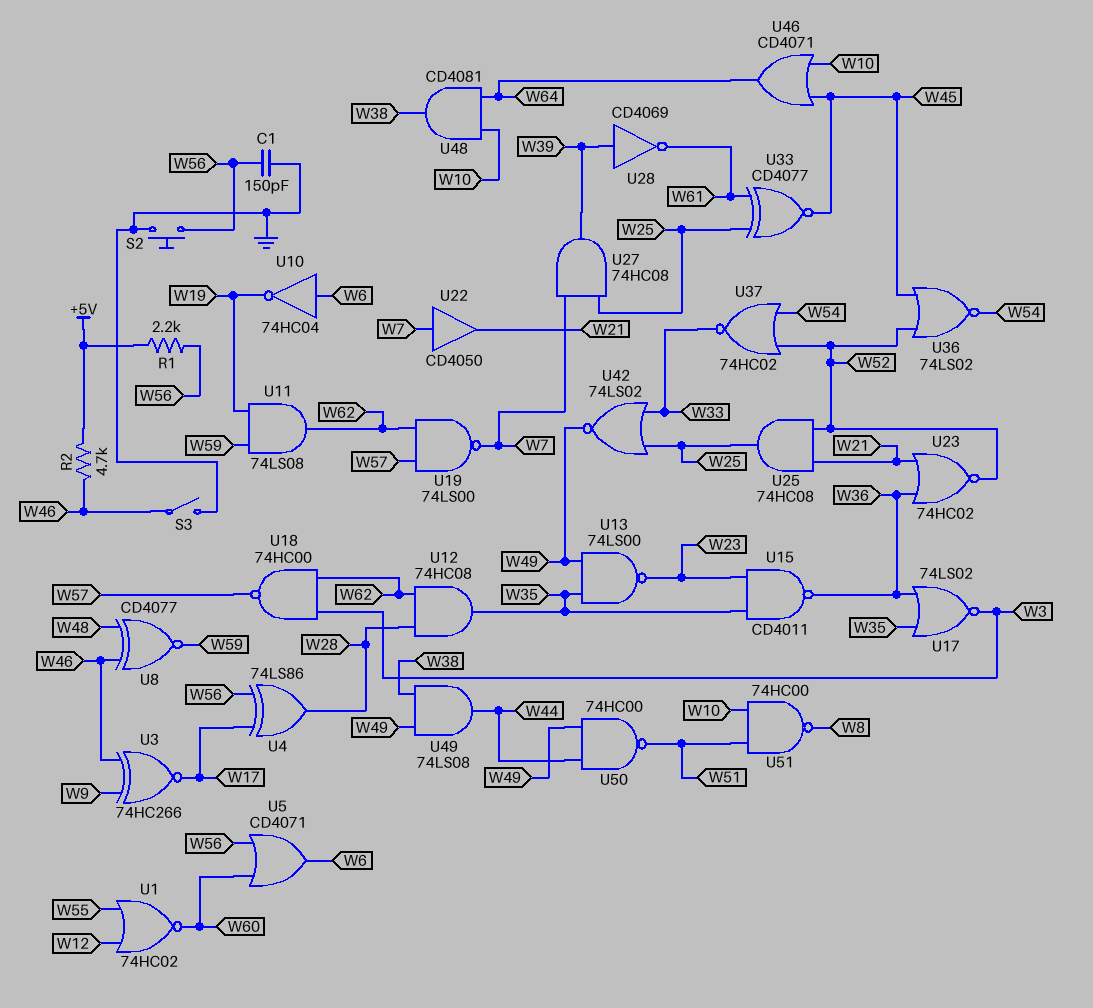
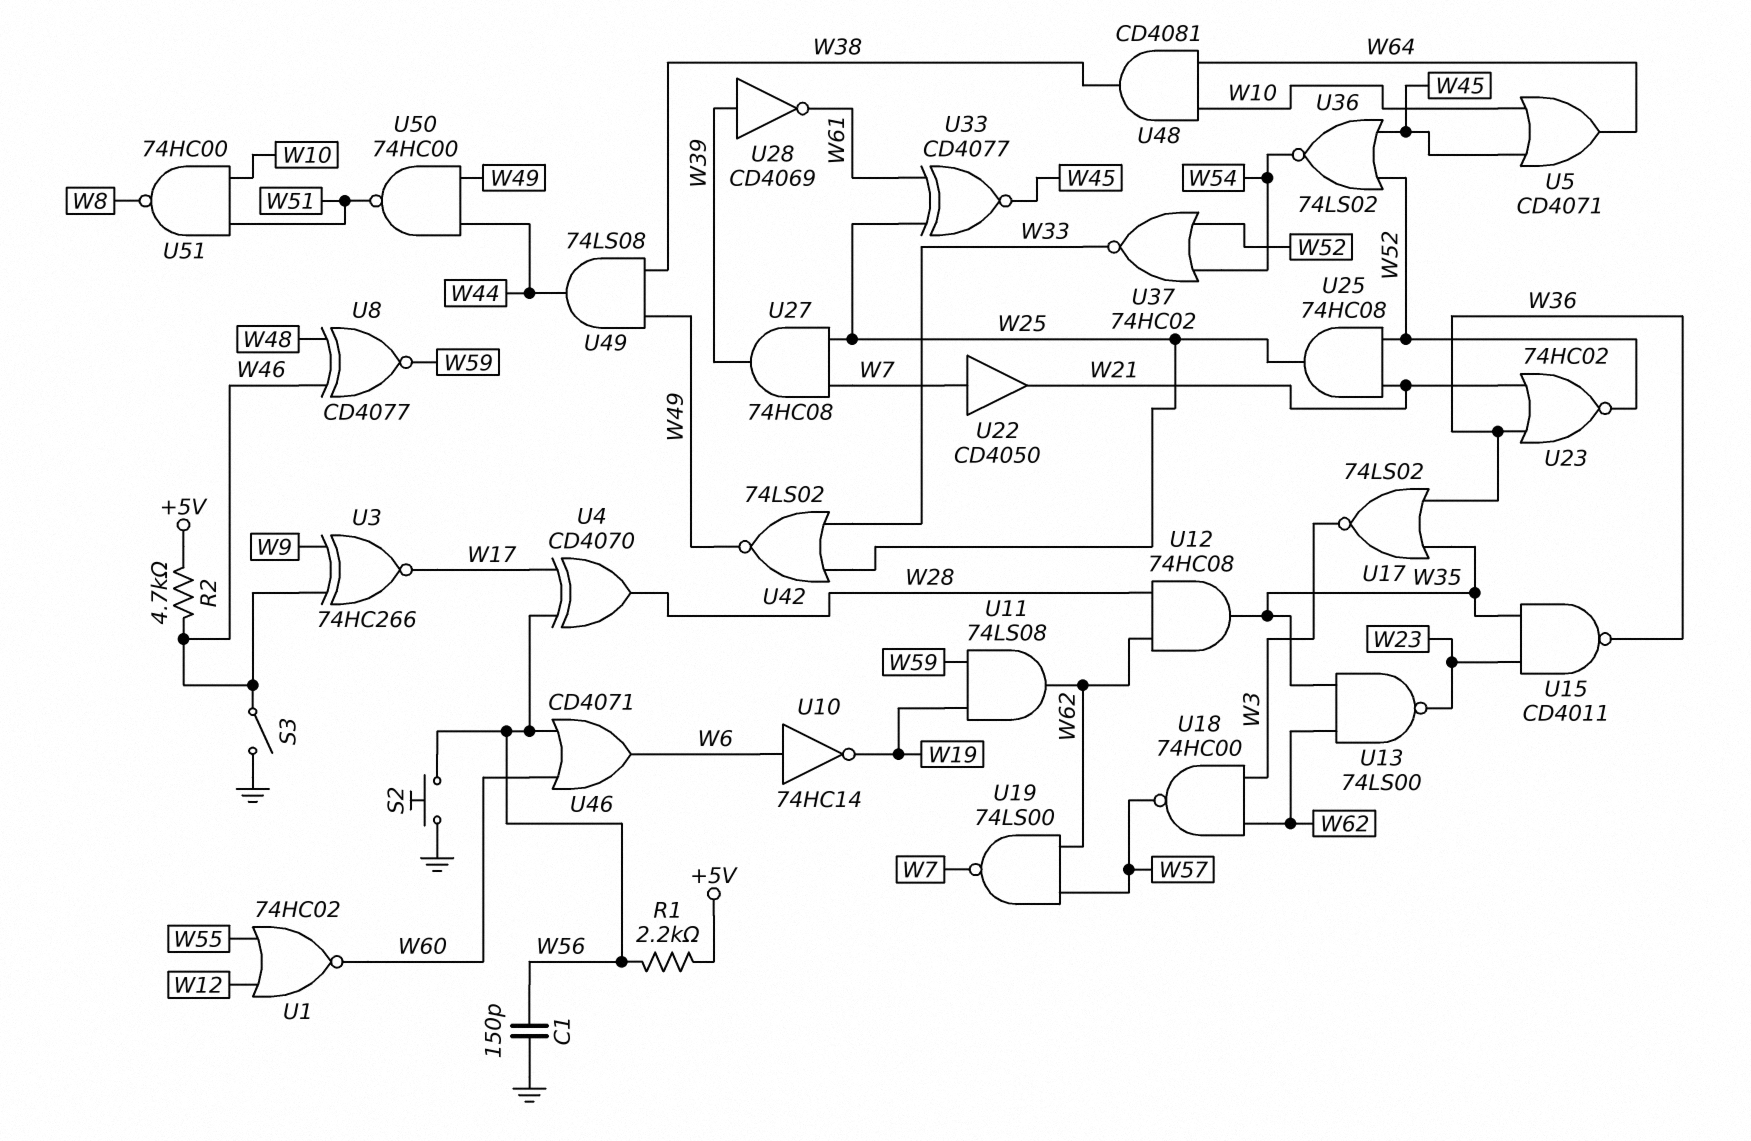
U4: XOR 74LS86 (in W17, in W56, out W28) -> XOR CD4070 (in W17, in W56, out W28)
U5: OR CD4071 (in W56, in W60, out W6) -> OR CD4071 (in W10, in W45, out W64)
U10: NOT 74HC04 (in W6, out W19) -> NOT 74HC14 (in W6, out W19)
U13: NAND 74LS00 (in W35, in W49, out W23) -> NAND 74LS00 (in W35, in W62, out W23)
U46: OR CD4071 (in W10, in W45, out W64) -> OR CD4071 (in W56, in W60, out W6)

